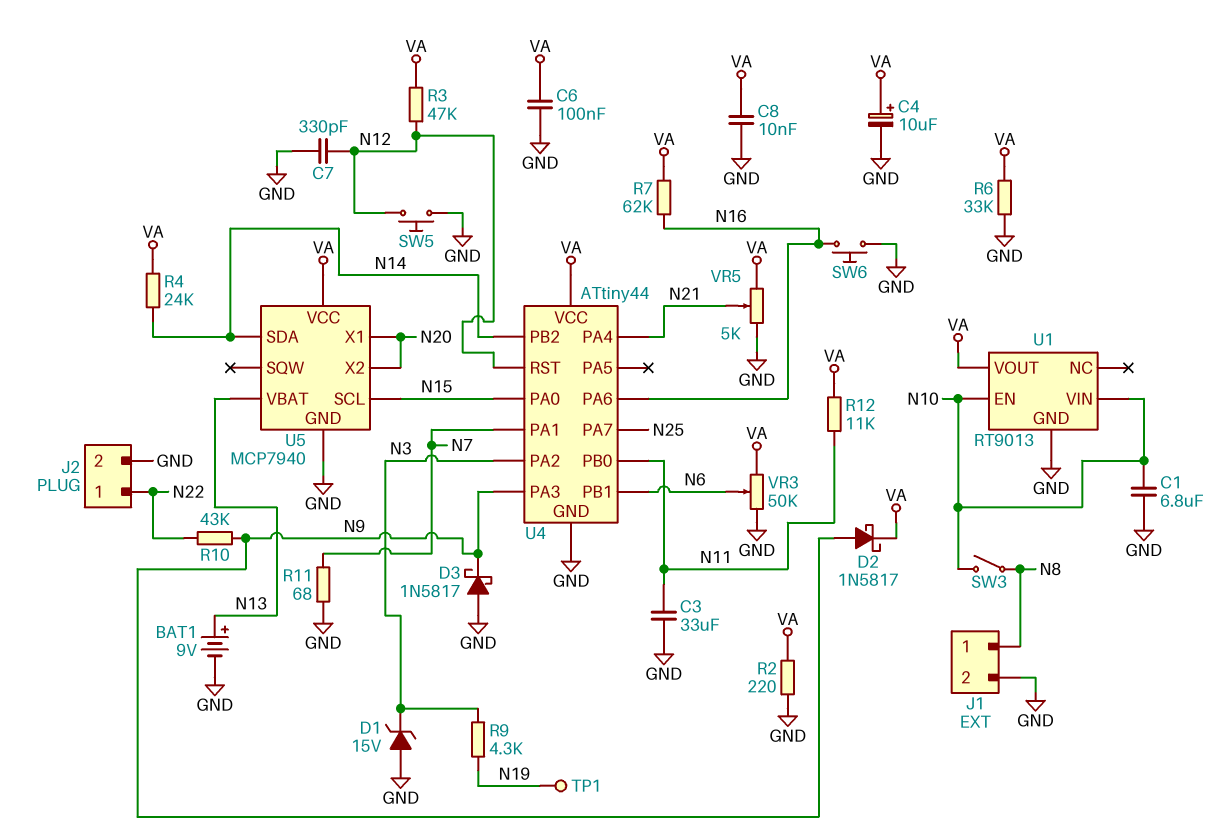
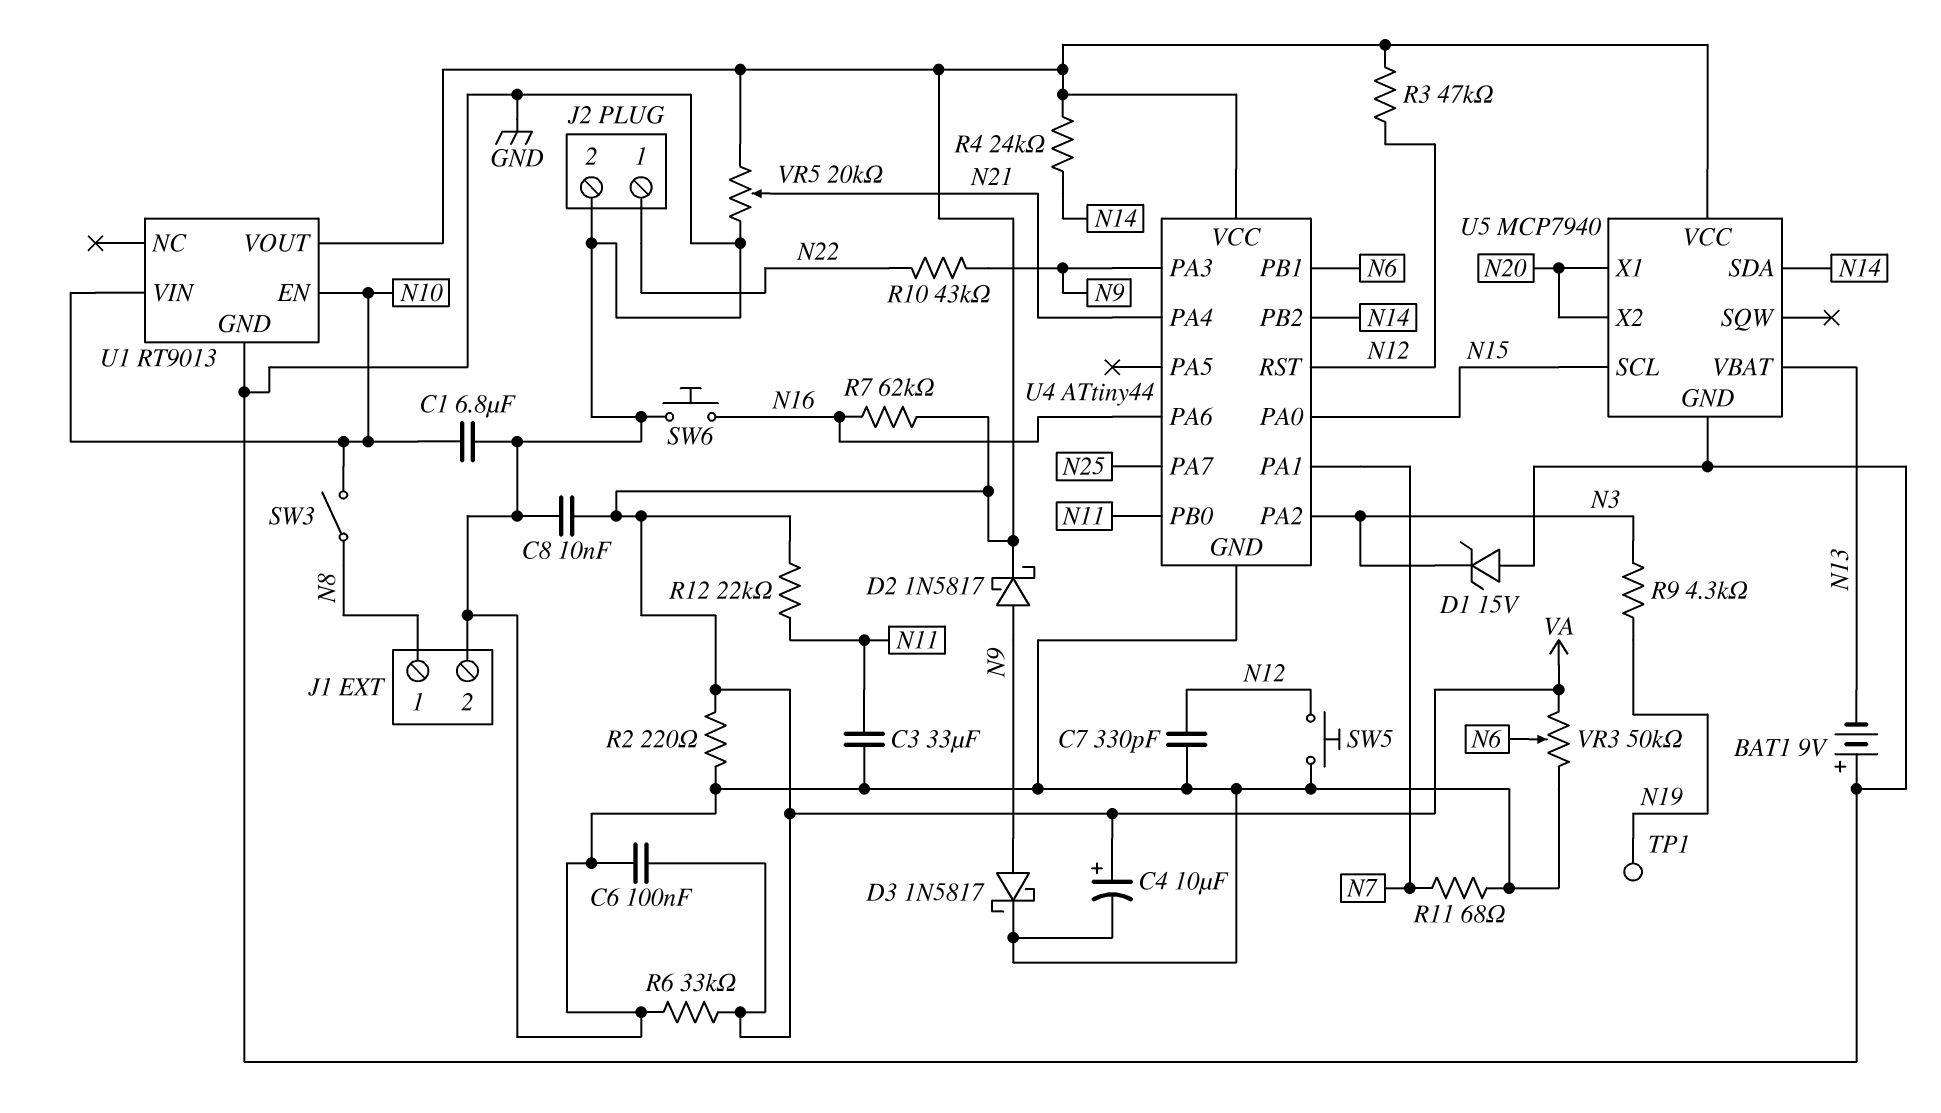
BAT1: 9V (plus N13, minus GND) -> 9V (plus GND, minus N13)
D3: schottky 1N5817 (A GND, K N9) -> schottky 1N5817 (A N9, K GND)
R12: 11k (N11, VA) -> 22k (N11, VA)
VR5: 5k (GND, VA, wiper N21) -> 20k (GND, VA, wiper N21)

